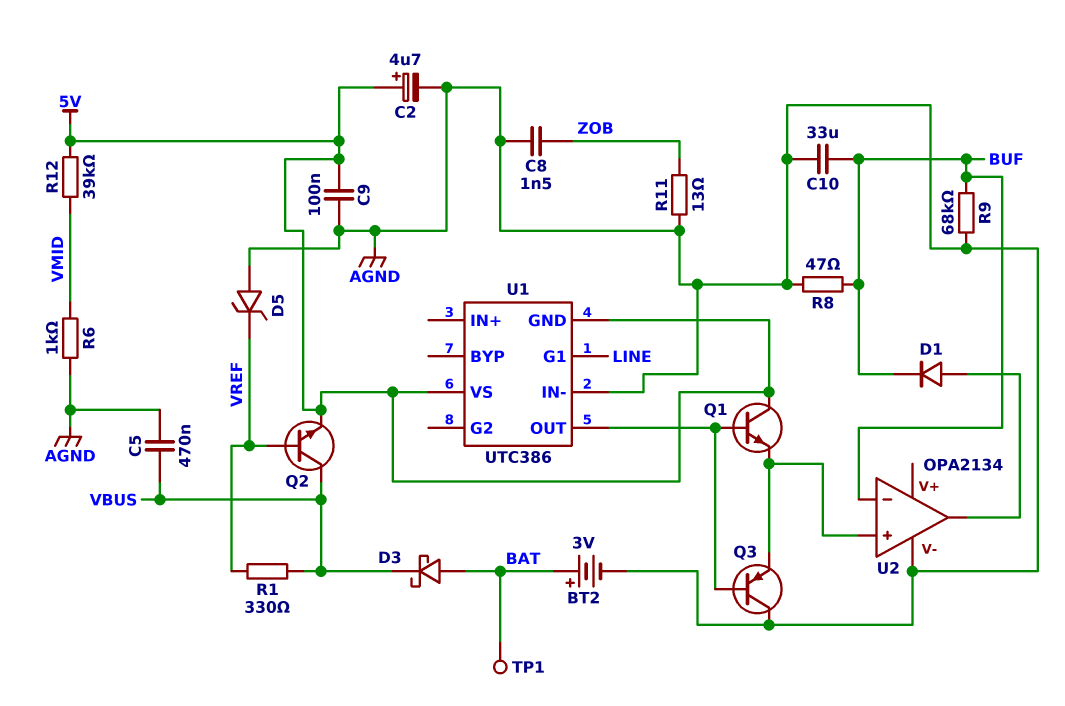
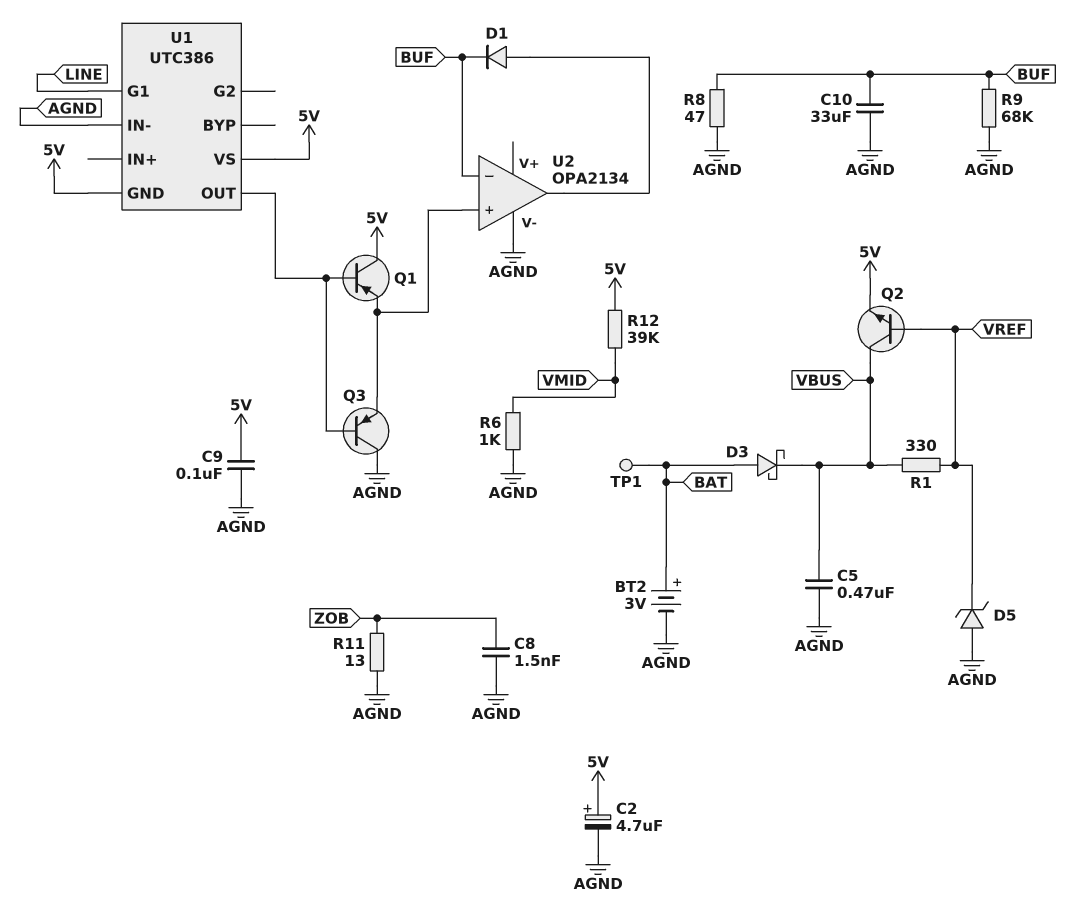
Q1: NPN (B U1/OUT, C 5V, E U2/in+) -> PNP (B U1/OUT, C 5V, E U2/in+)

